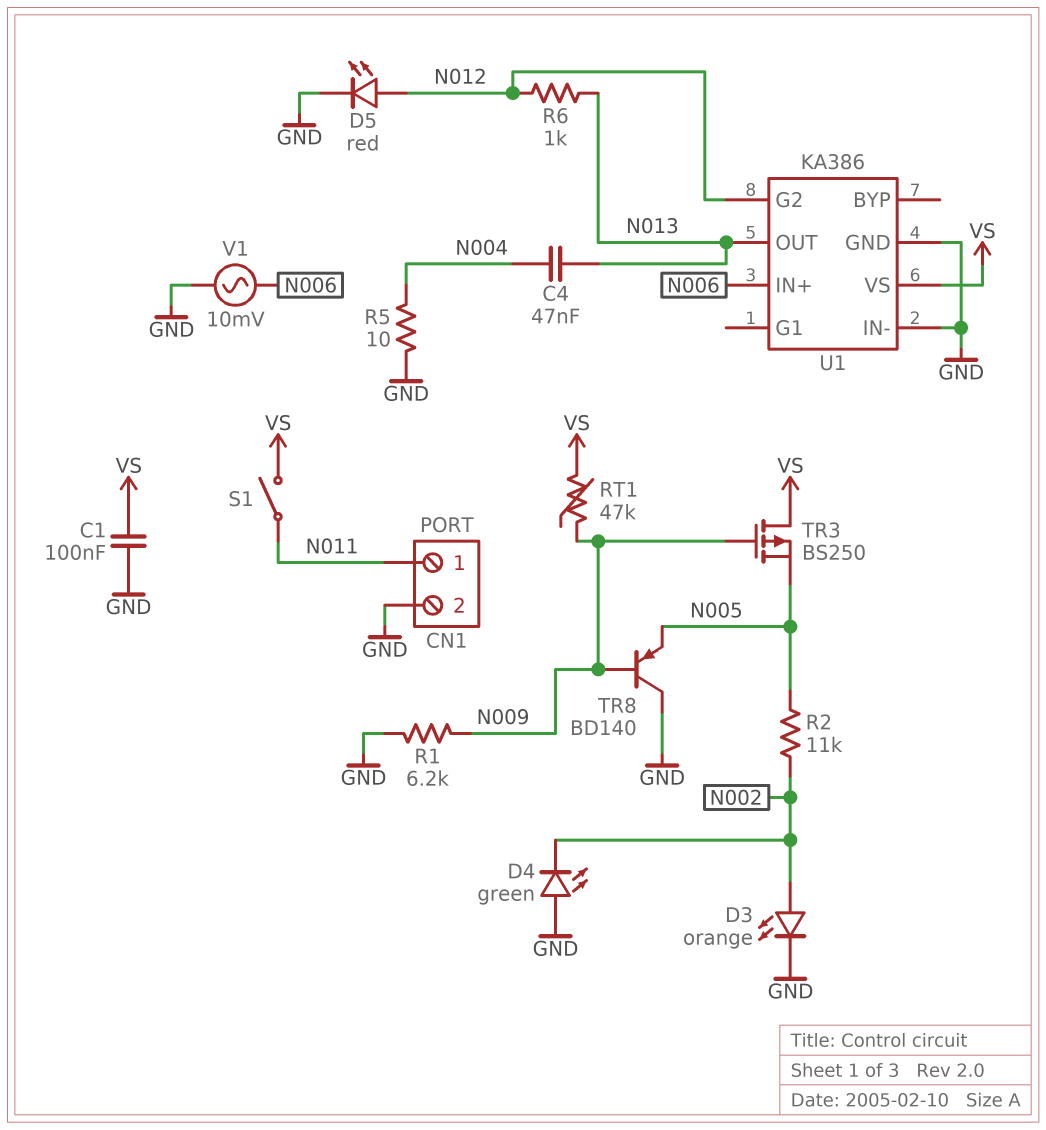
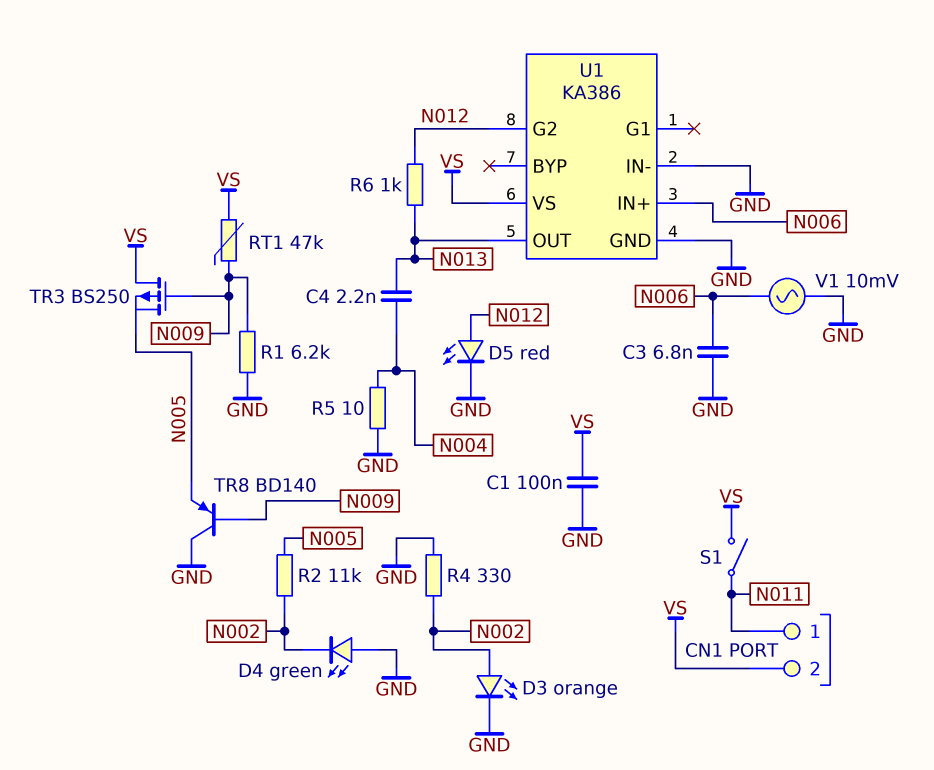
C3: none -> 6.8nF (GND, N006)
C4: 47nF (N004, N013) -> 2.2nF (N004, N013)
CN1 pin 2: GND -> VS
R4: none -> 330 (GND, N002)

